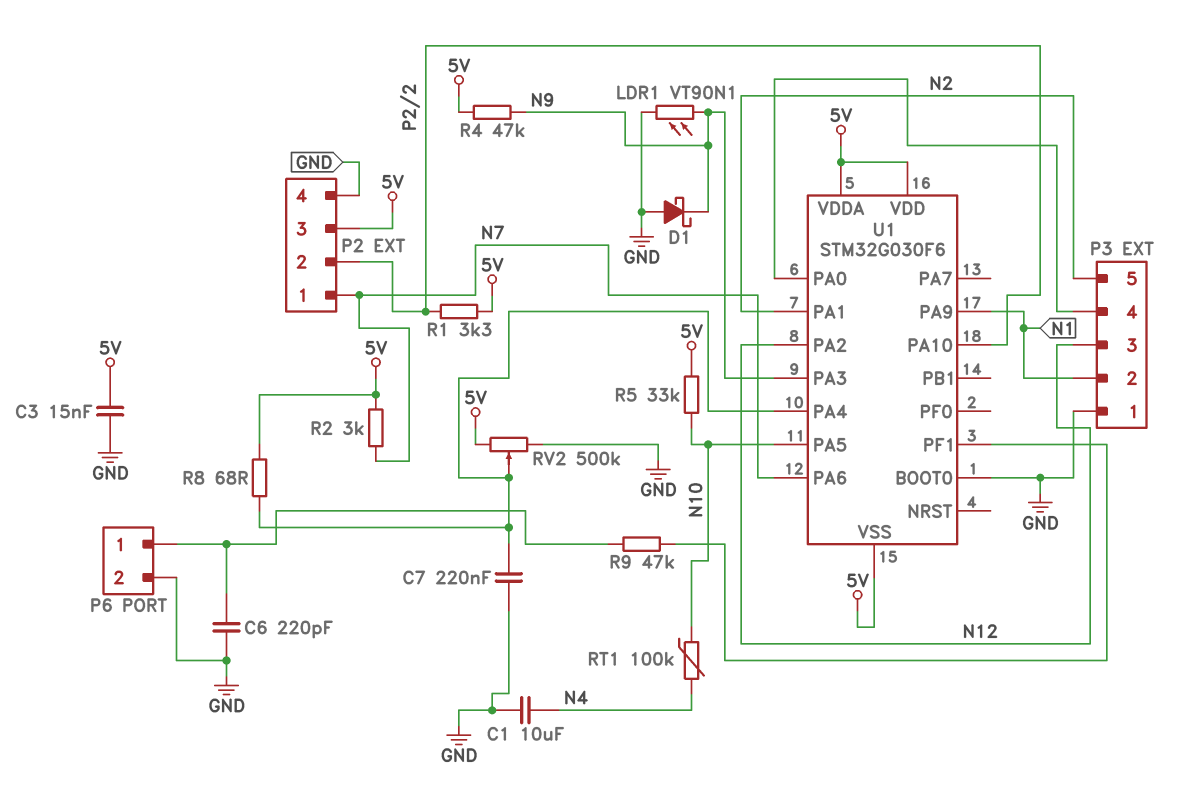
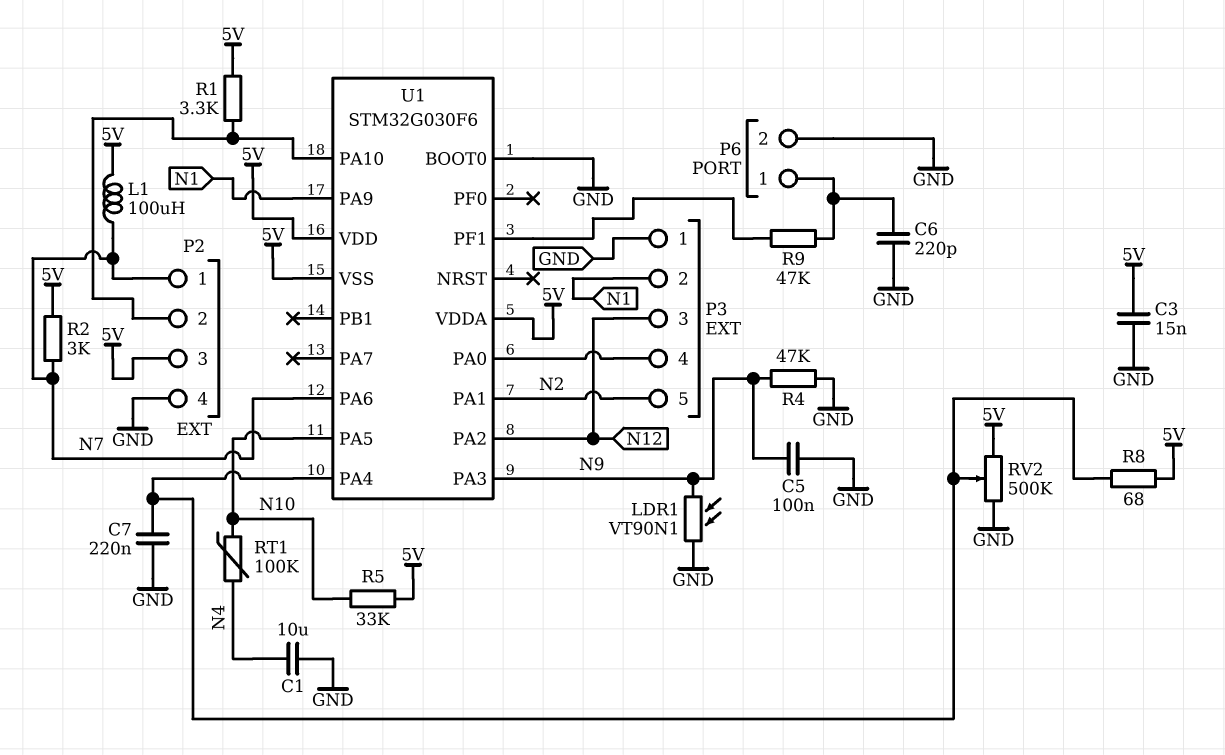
C5: none -> 100nF (GND, N9)
D1: schottky (A GND, K N9) -> none
L1: none -> 100uH (5V, N7)
R4: 47k (5V, N9) -> 47k (GND, N9)

